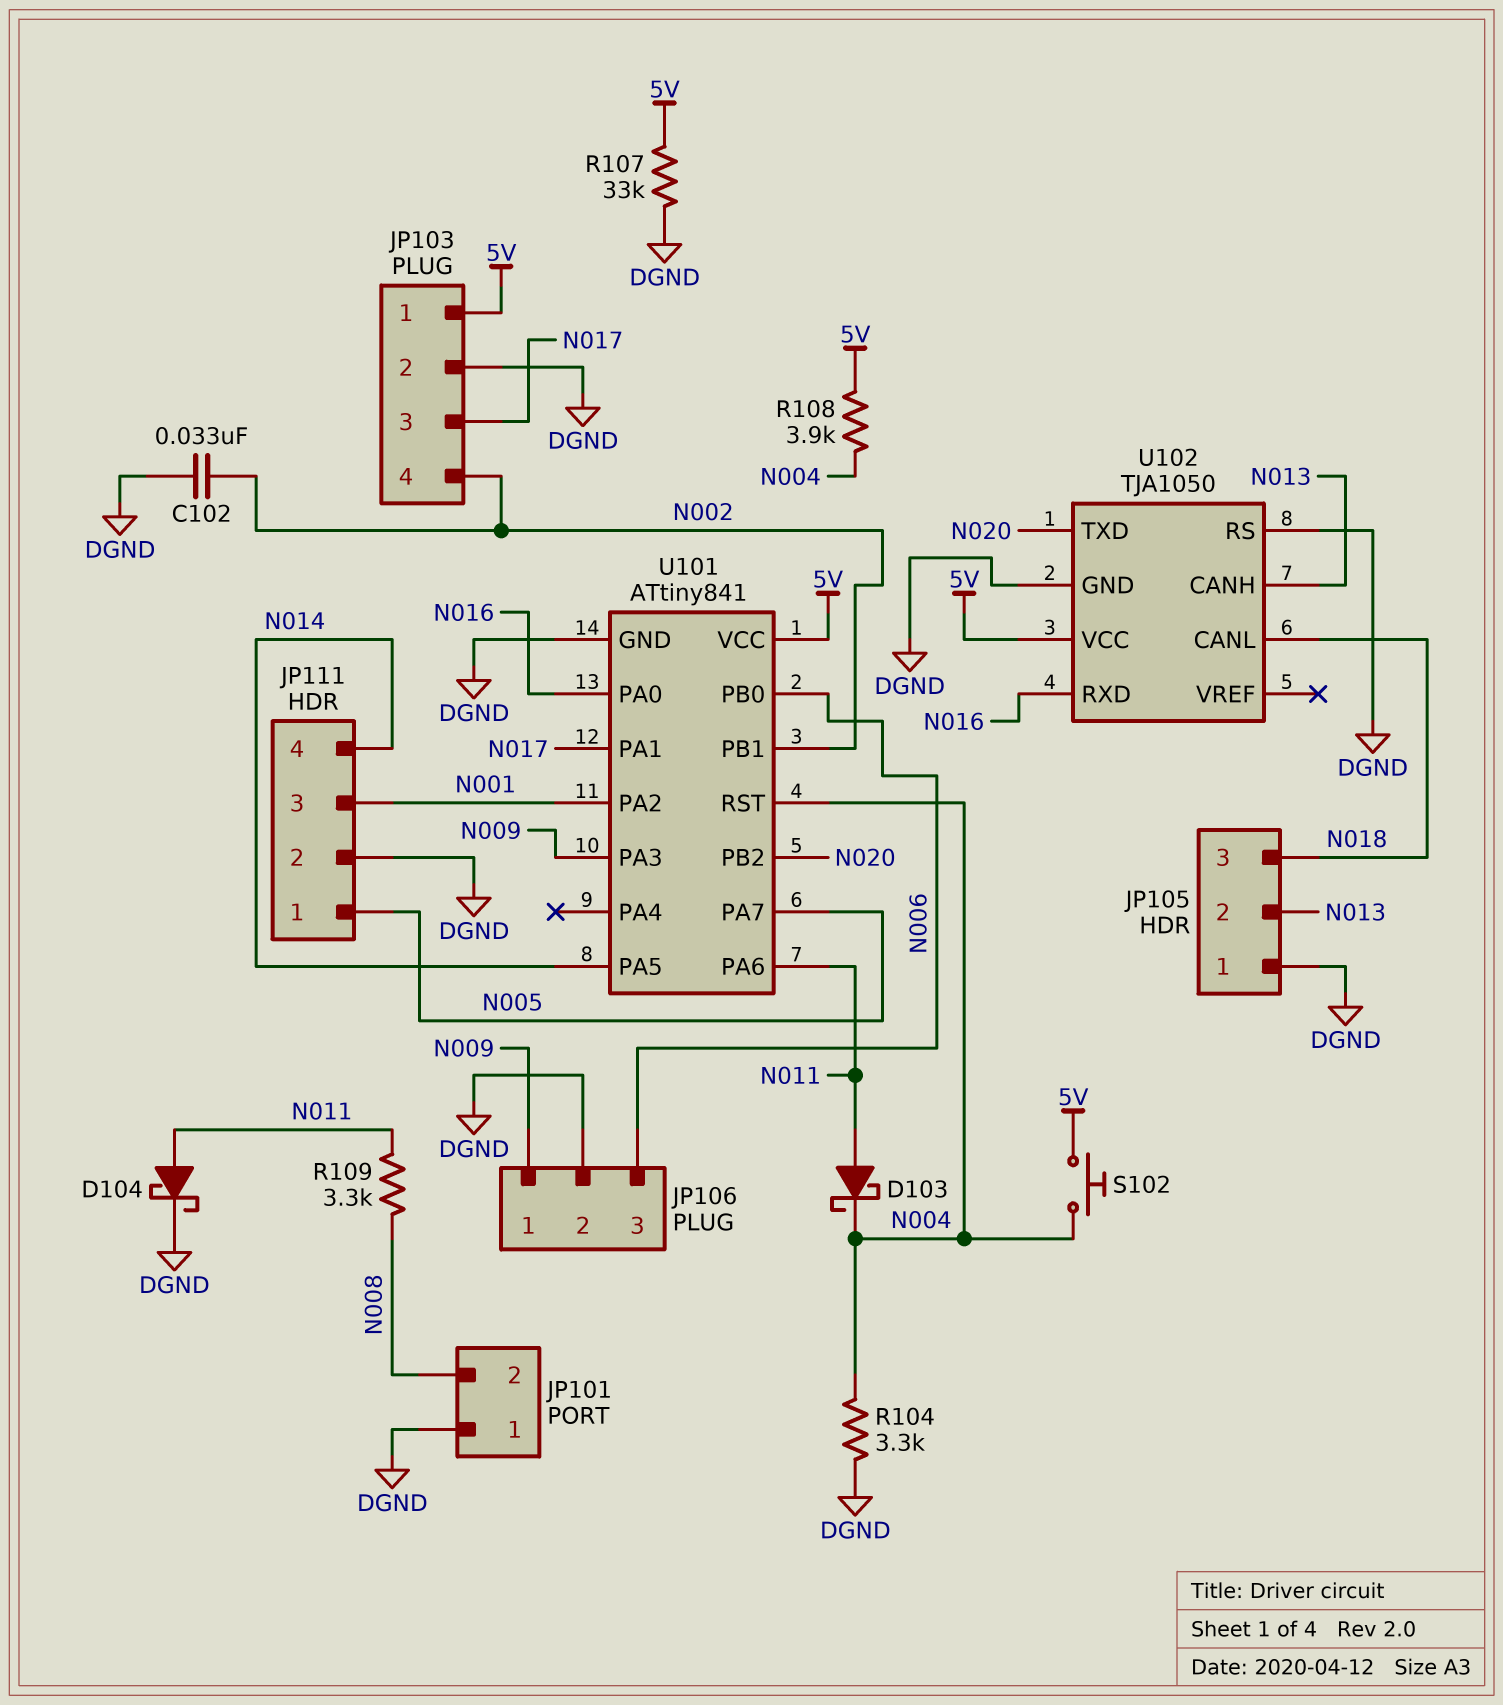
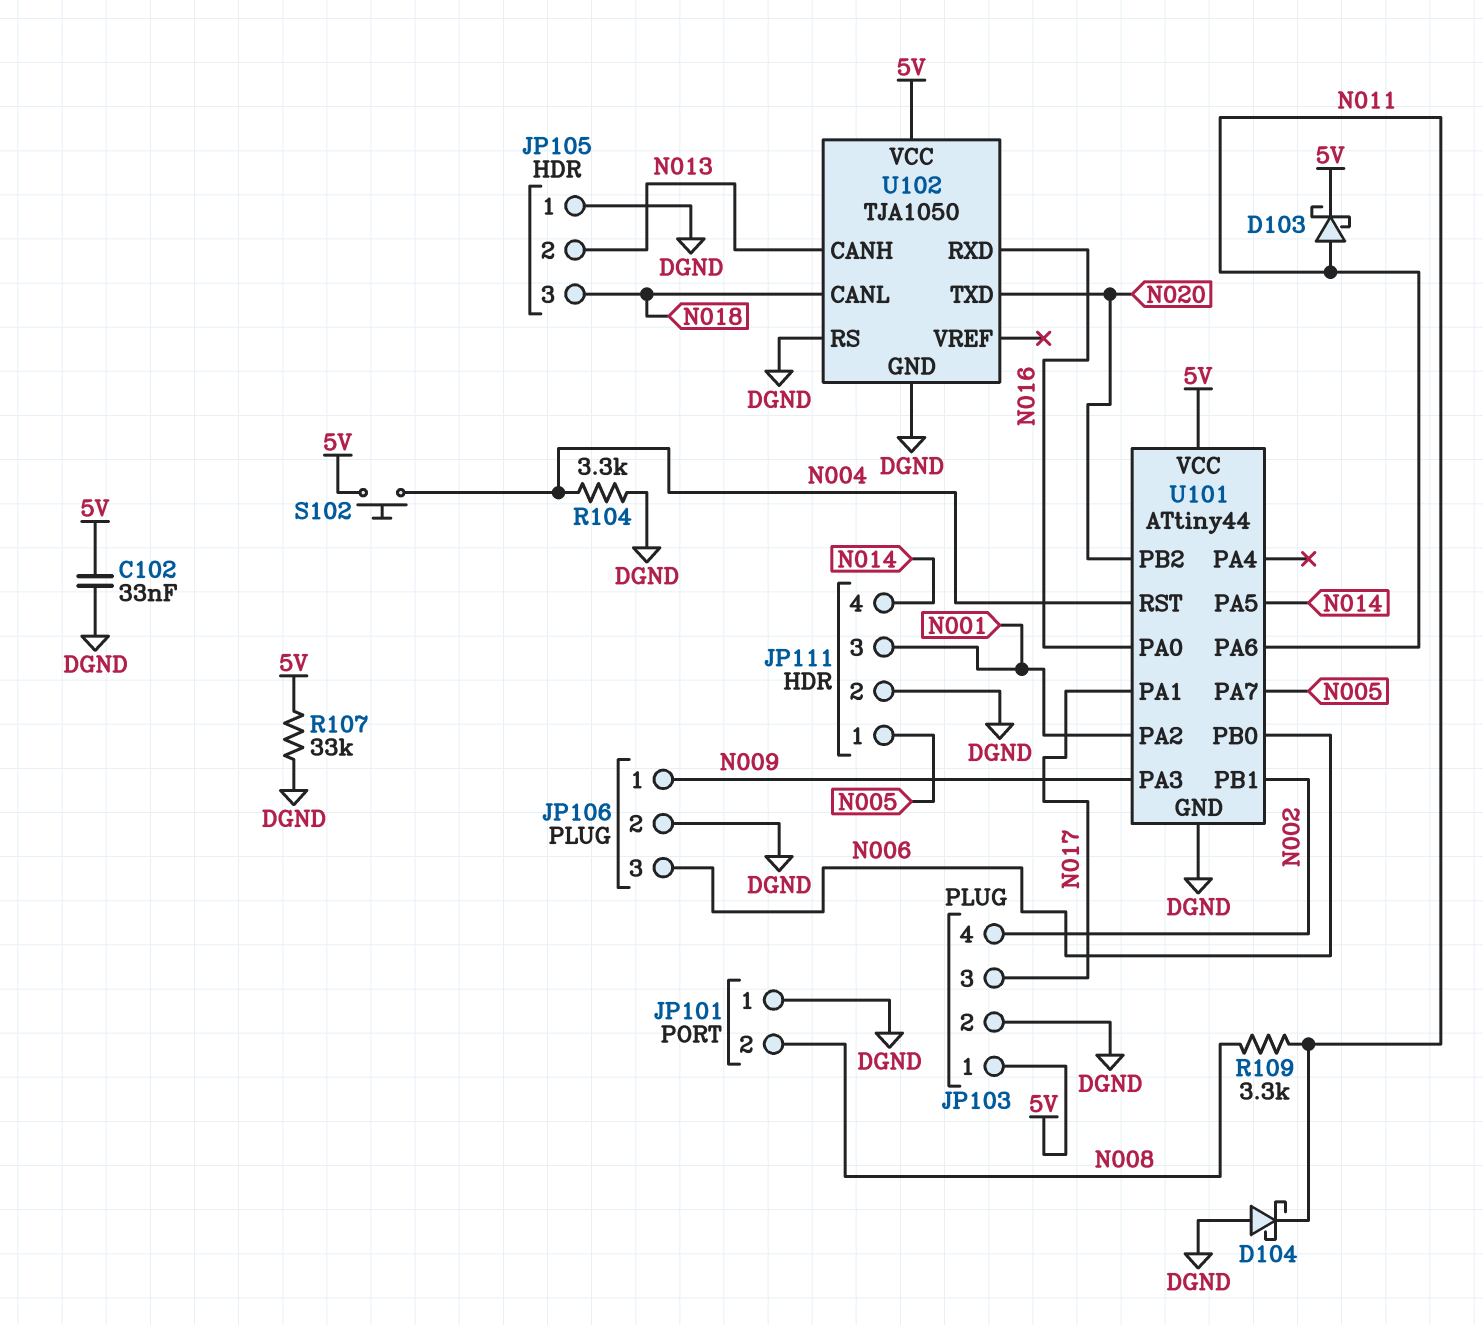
C102: 33nF (DGND, N002) -> 33nF (5V, DGND)
D103: schottky (A N011, K N004) -> schottky (A N011, K 5V)
D104: schottky (A N011, K DGND) -> schottky (A DGND, K N011)
R108: 3.9k (5V, N004) -> none
U101: ATtiny841 -> ATtiny44

